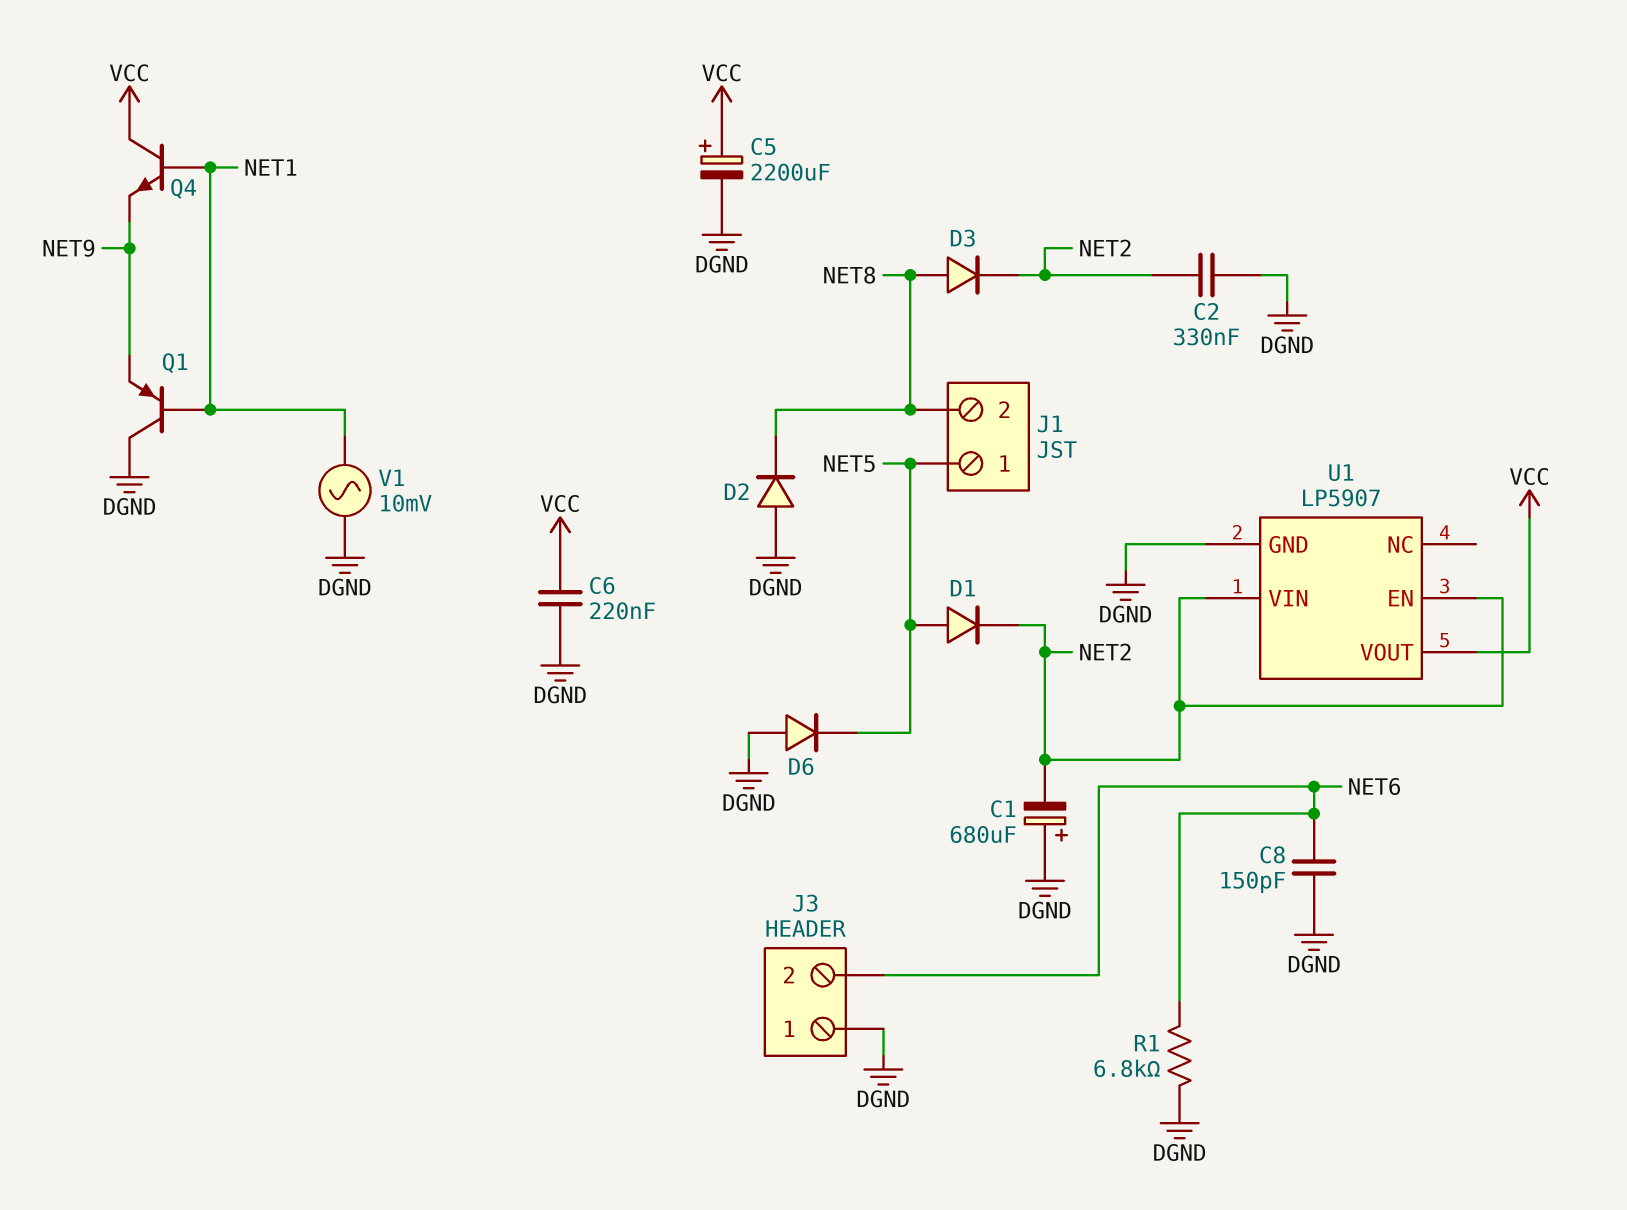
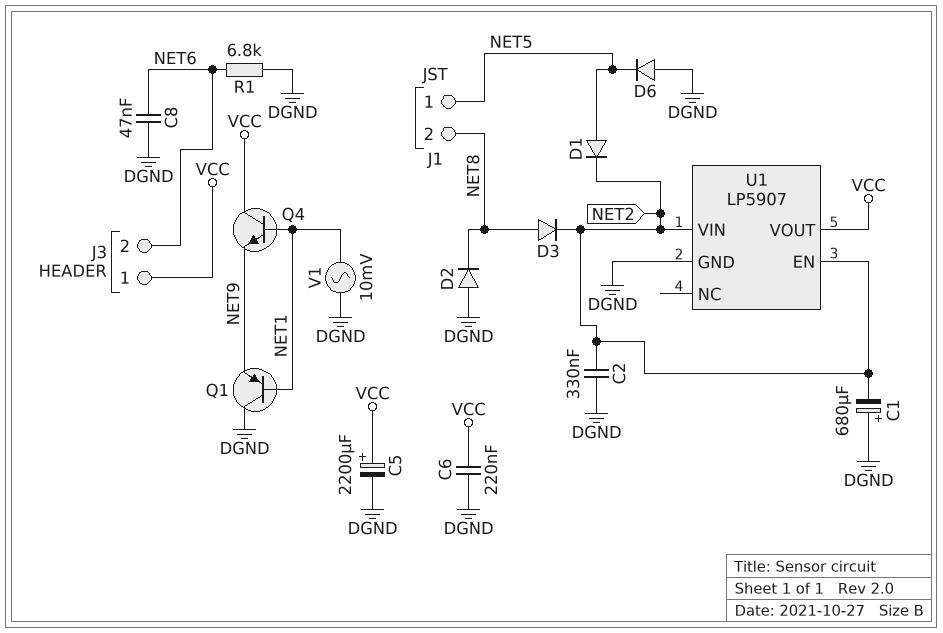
C8: 150pF (DGND, NET6) -> 47nF (DGND, NET6)
J3 pin 1: DGND -> VCC

